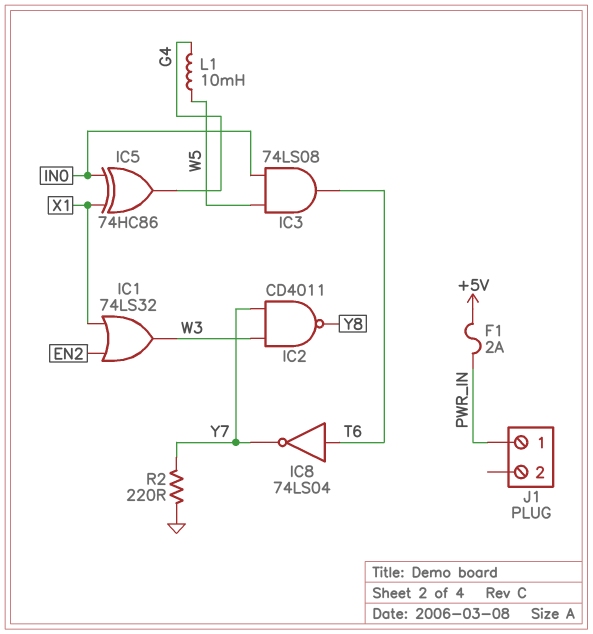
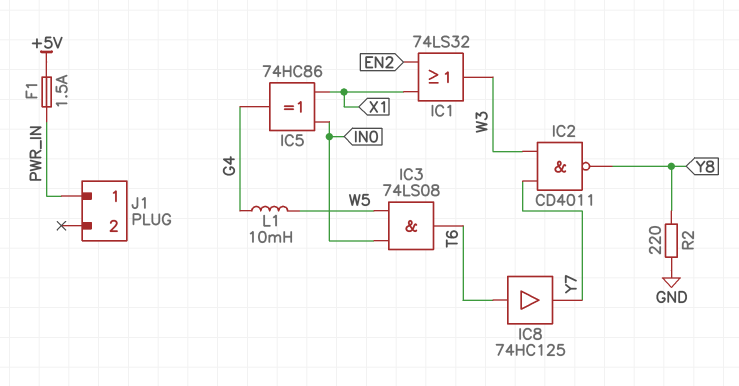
F1: 2A (+5V, PWR_IN) -> 1.5A (+5V, PWR_IN)
IC8: NOT 74LS04 (in T6, out Y7) -> buffer 74HC125 (in T6, out Y7)
R2: 220 (GND, Y7) -> 220 (GND, Y8)

